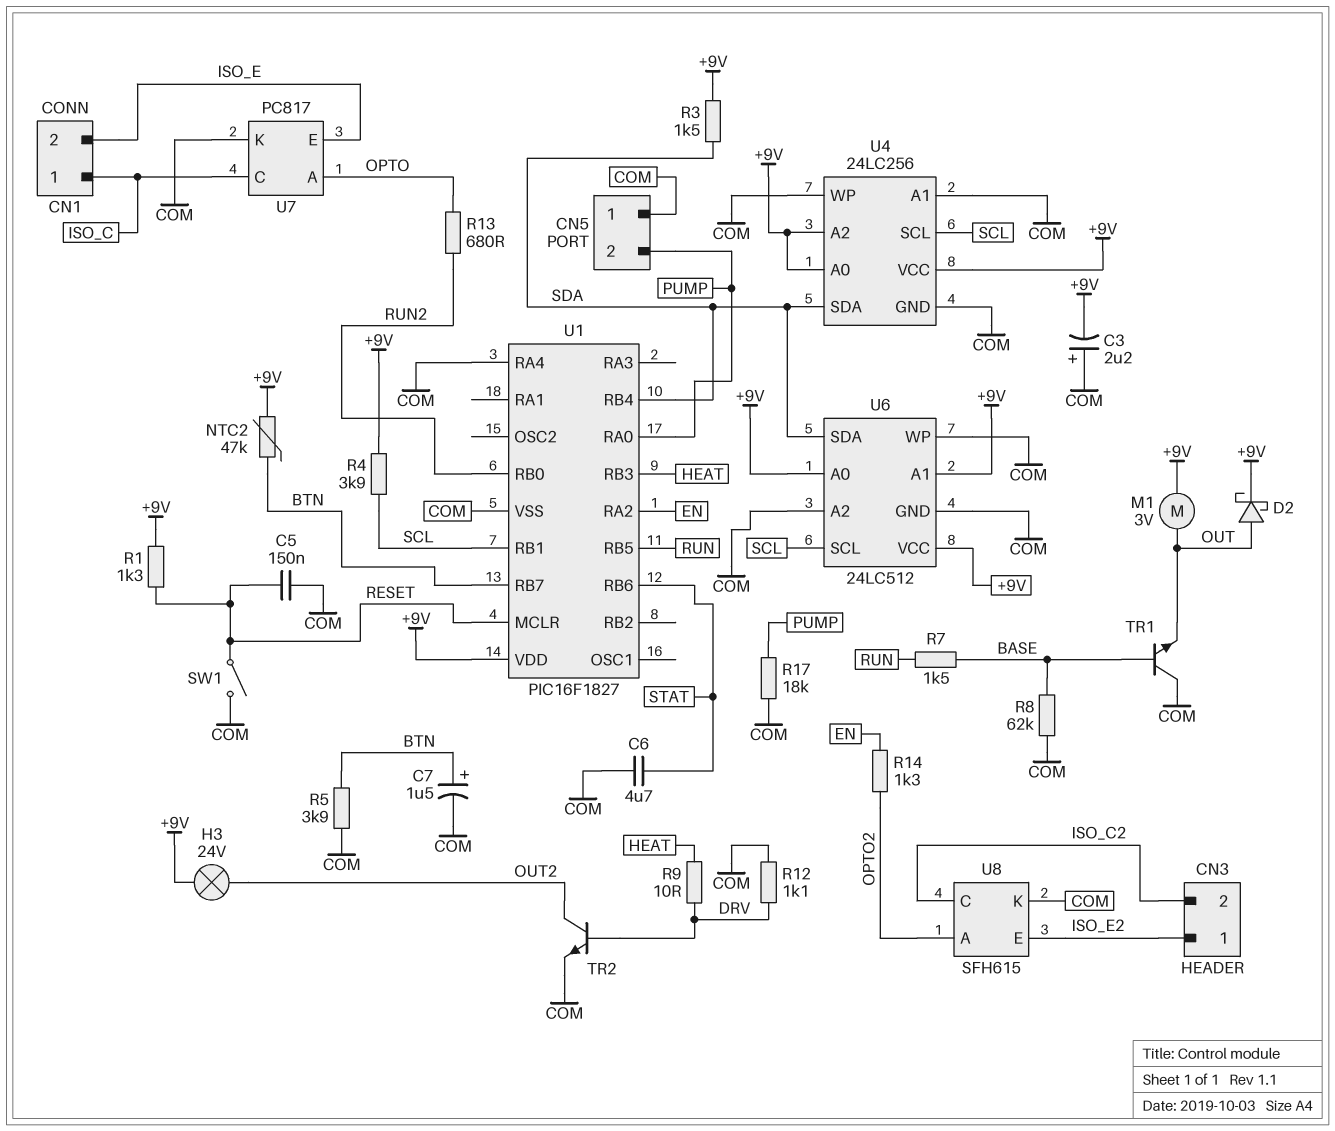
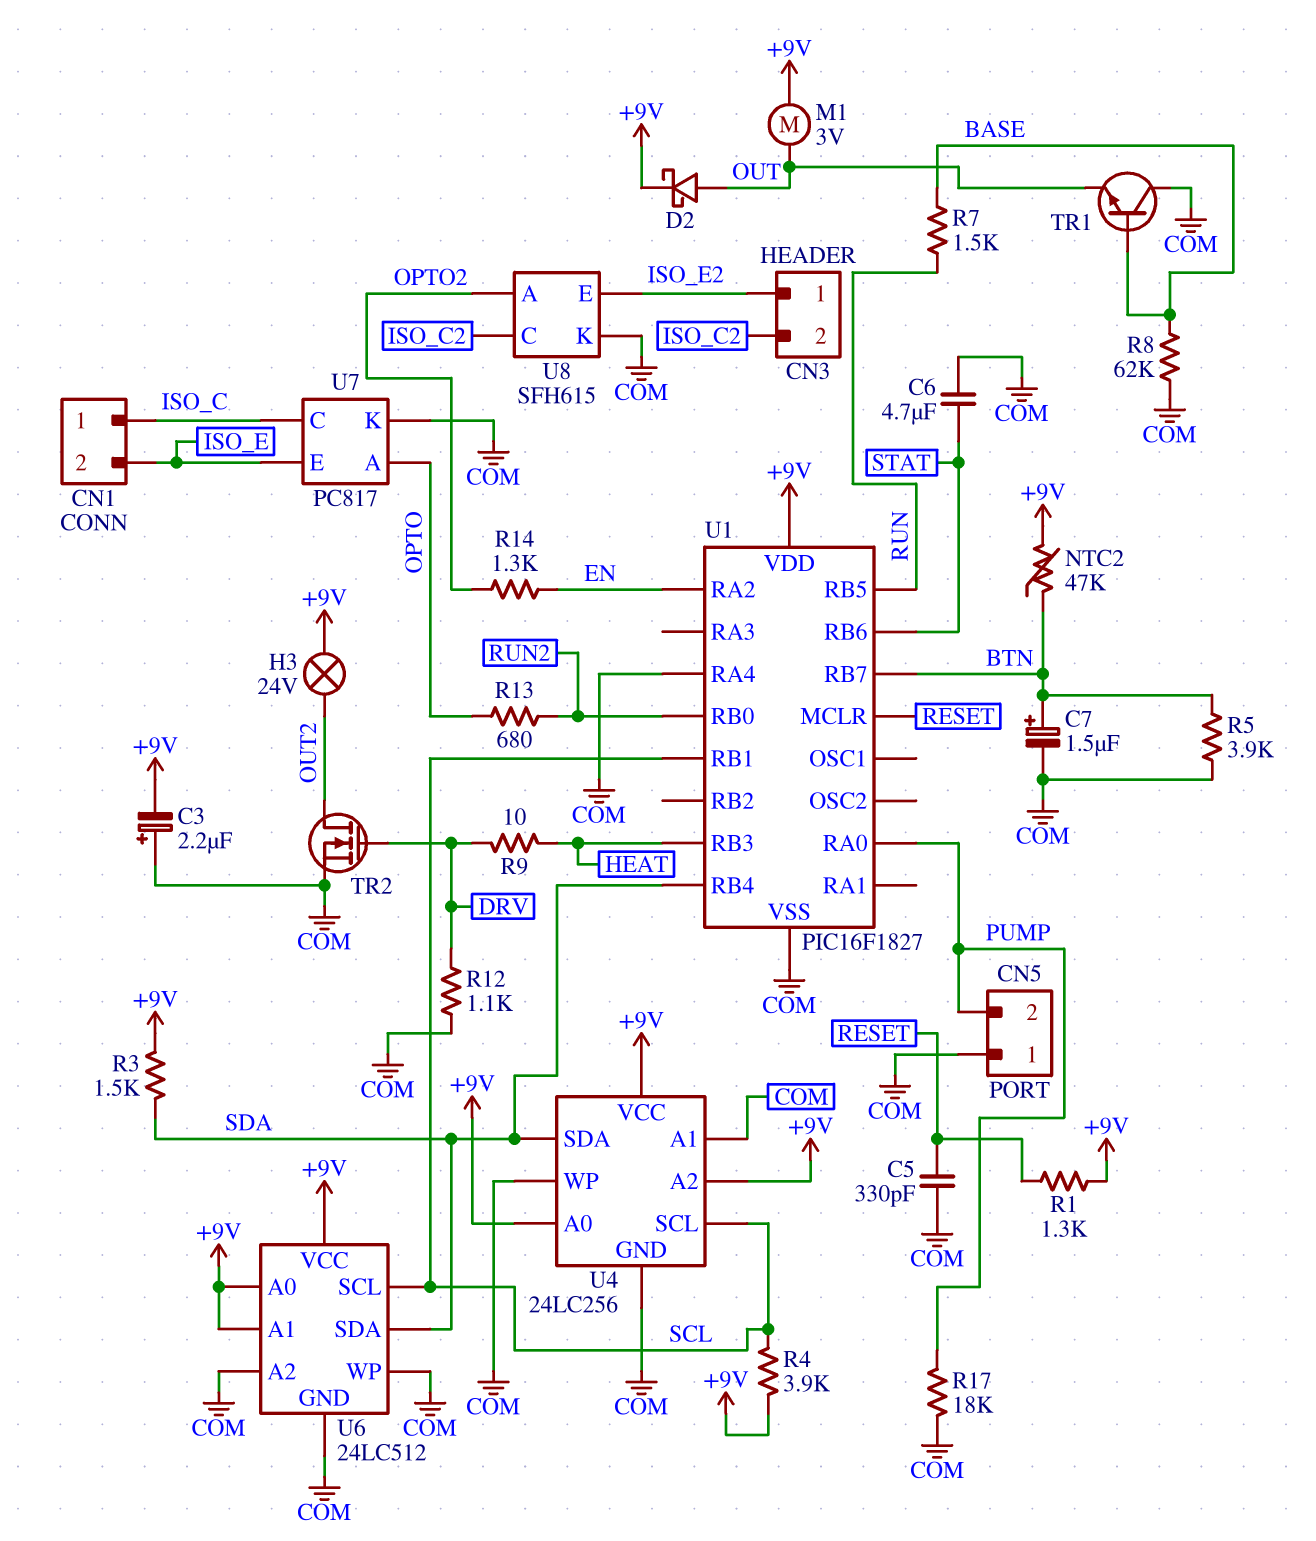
C5: 150nF (COM, RESET) -> 330pF (COM, RESET)
SW1: switch (COM, RESET) -> none
TR2: NPN (B DRV, C OUT2, E COM) -> NMOS (G DRV, D OUT2, S COM)

